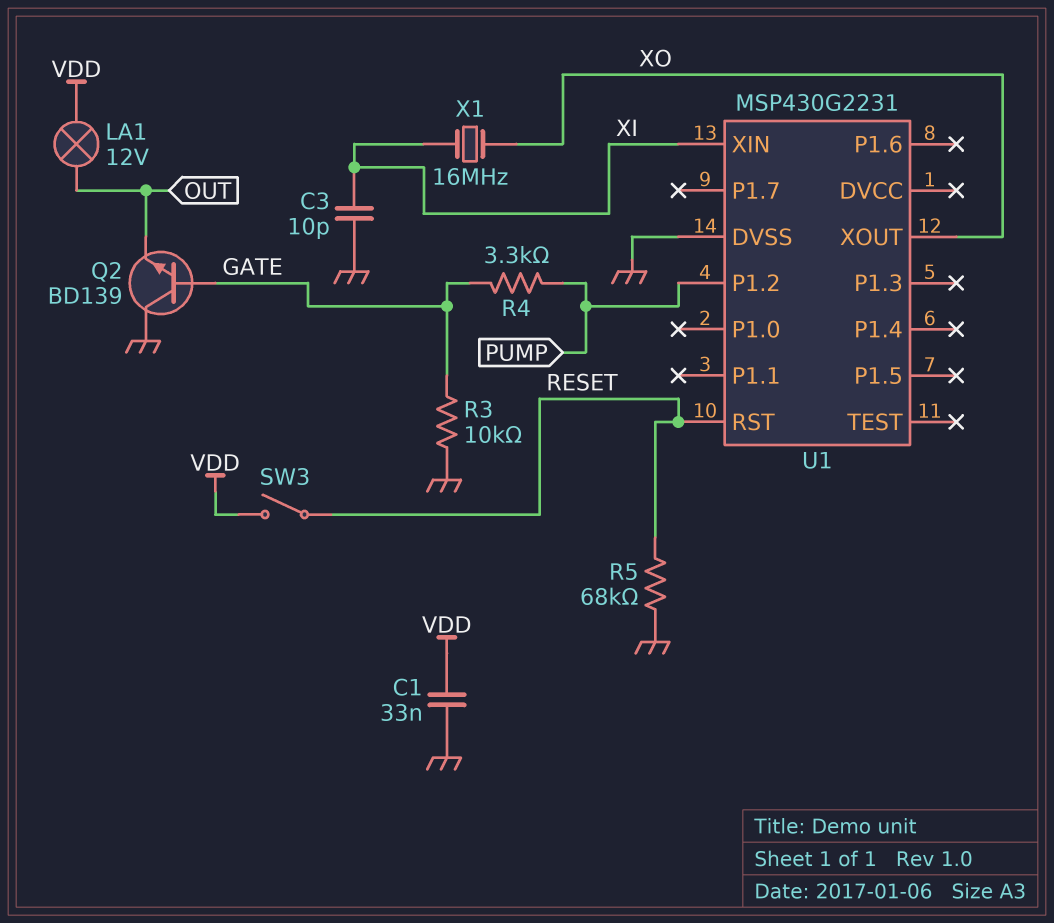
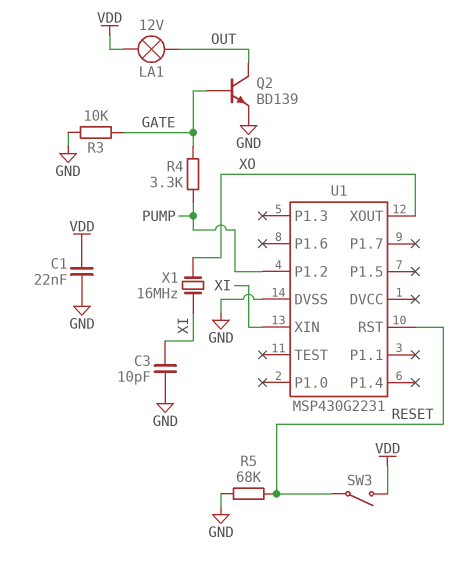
C1: 33nF (GND, VDD) -> 22nF (GND, VDD)
Q2: NPN BD139 (B GATE, C GND, E OUT) -> NPN BD139 (B GATE, C OUT, E GND)

